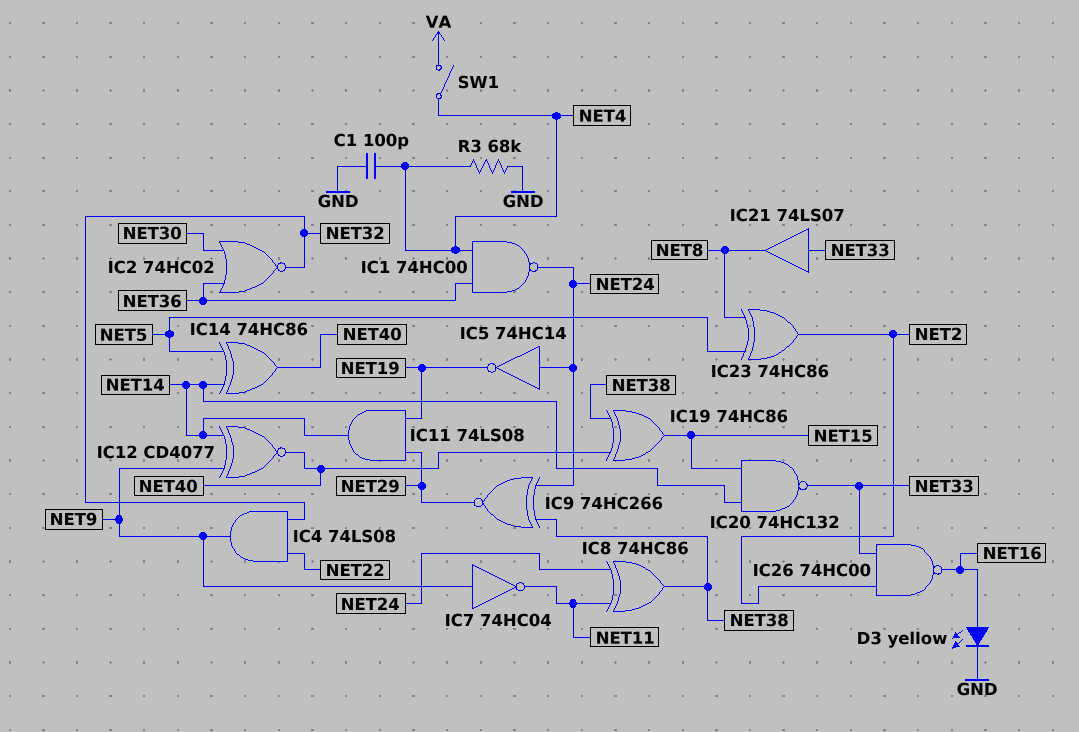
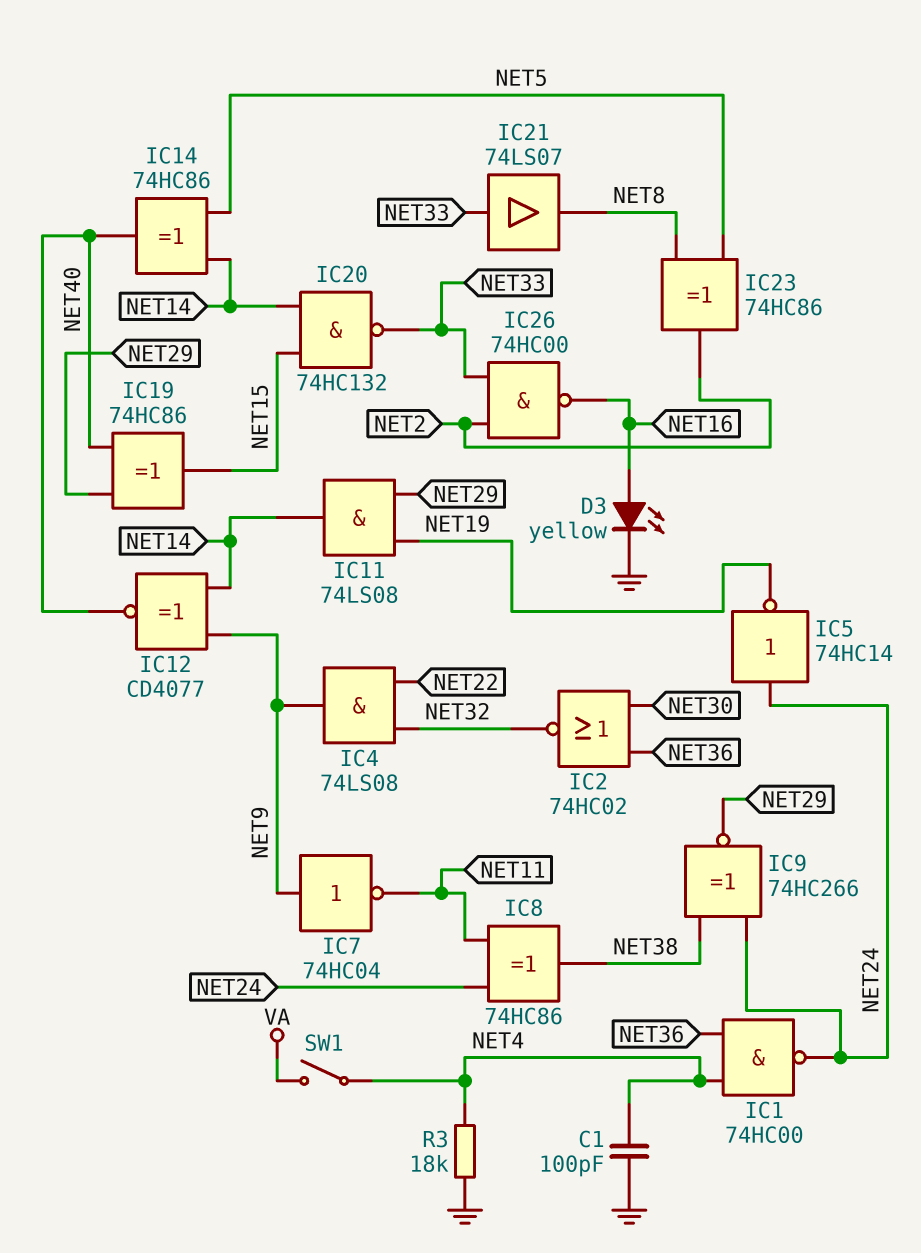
IC19: XOR 74HC86 (in NET38, in NET40, out NET15) -> XOR 74HC86 (in NET29, in NET40, out NET15)
R3: 68k (GND, NET4) -> 18k (GND, NET4)

